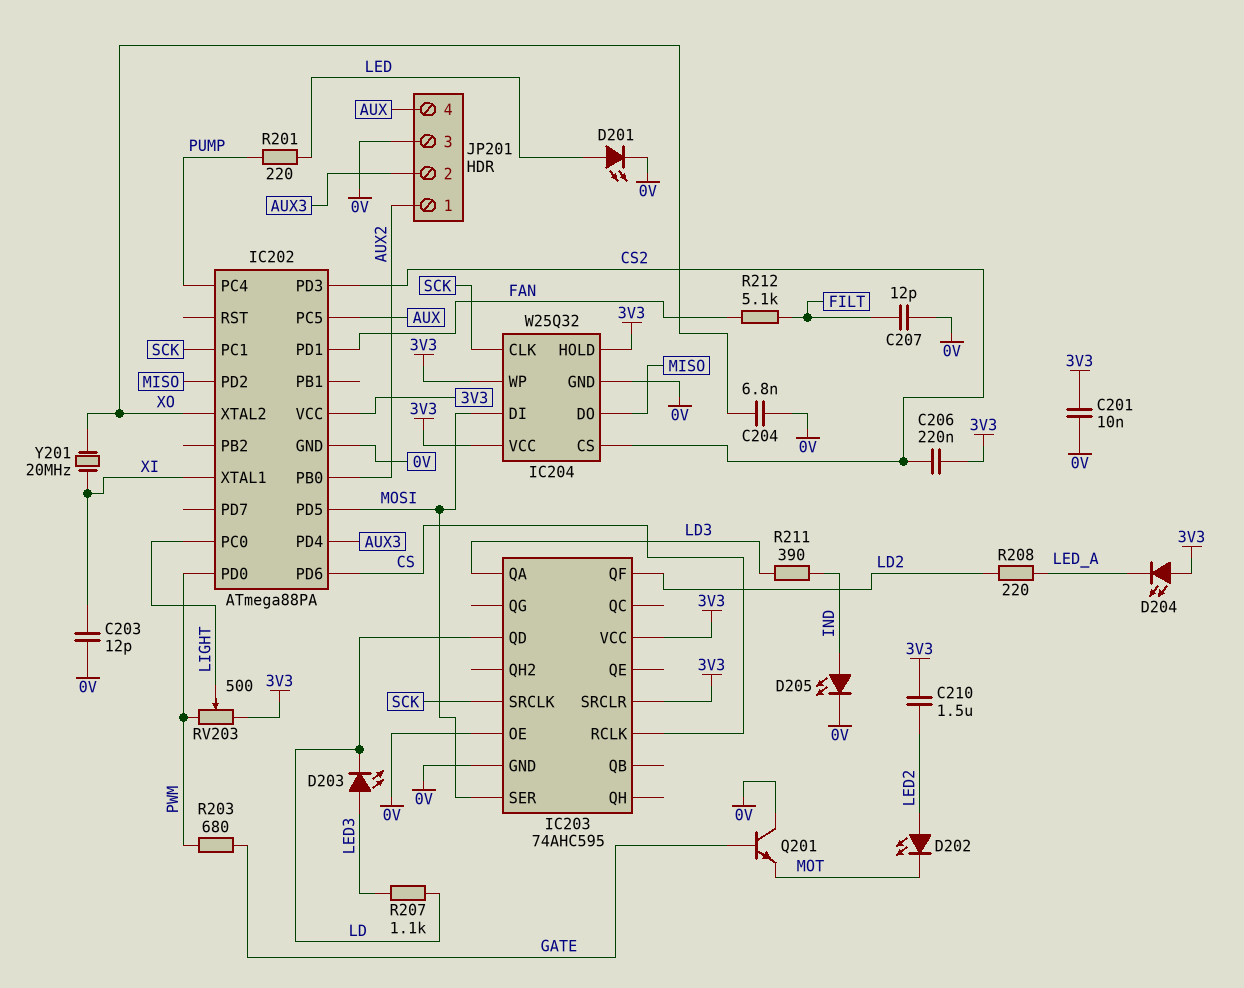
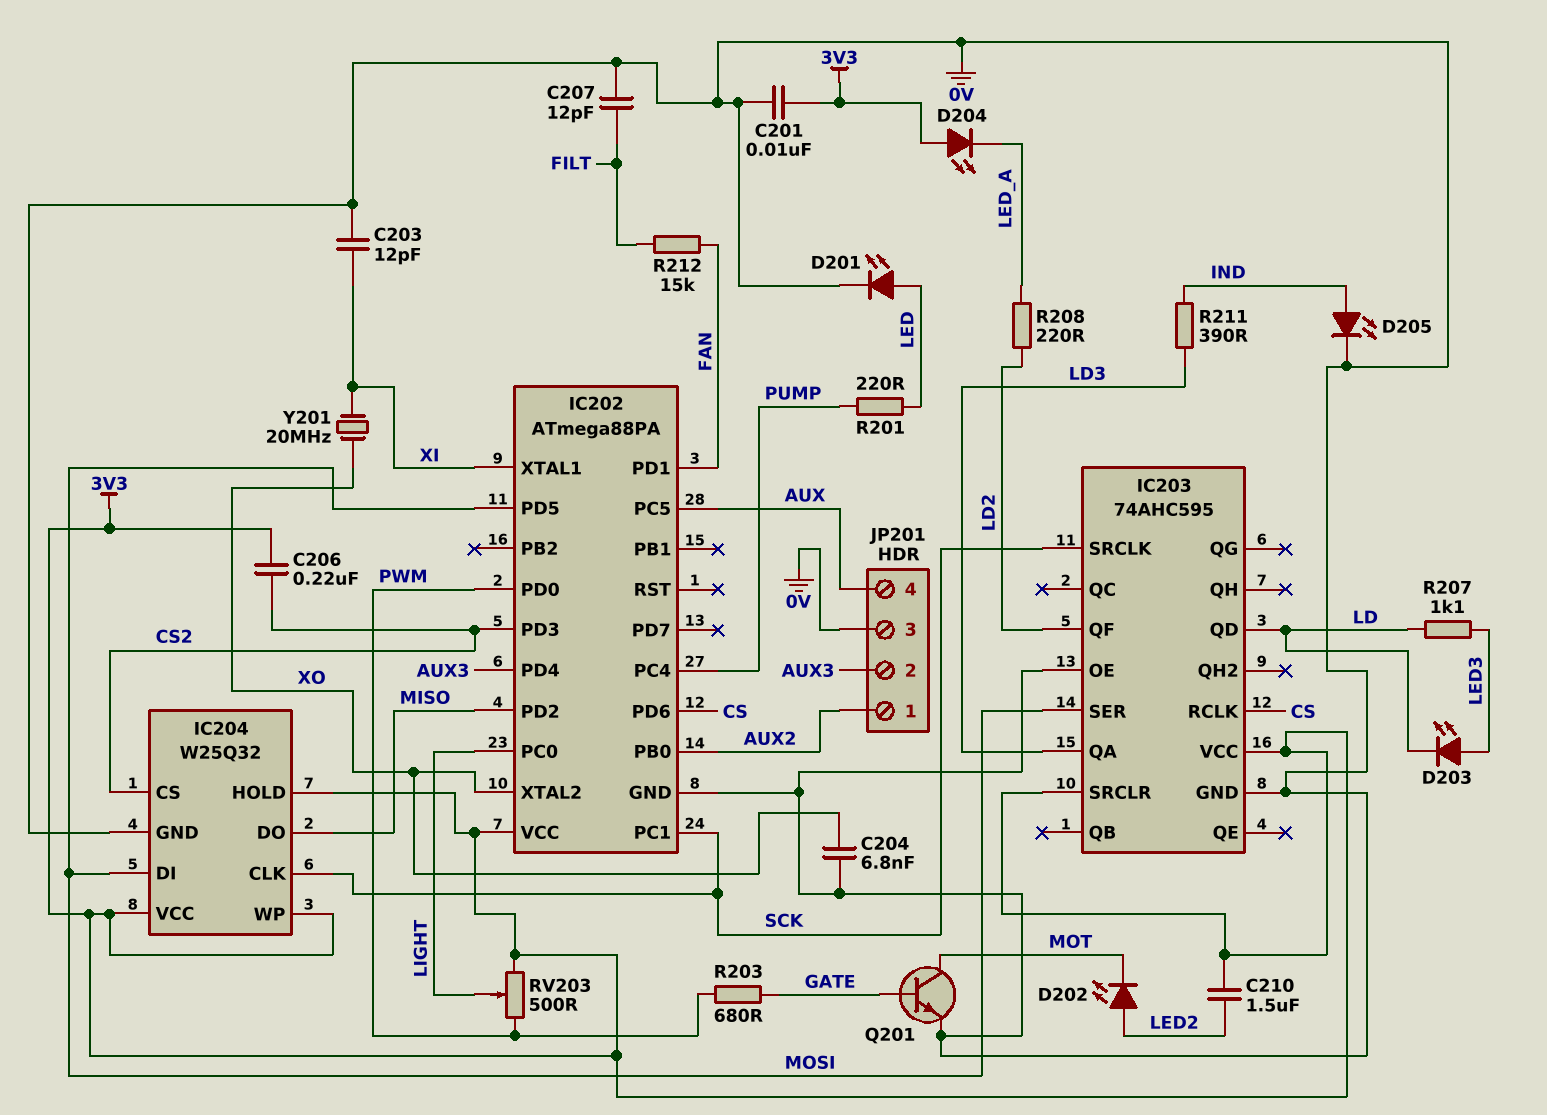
Q201: NPN (B GATE, C 0V, E MOT) -> NPN (B GATE, C MOT, E 0V)
R212: 5.1k (FAN, FILT) -> 15k (FAN, FILT)

